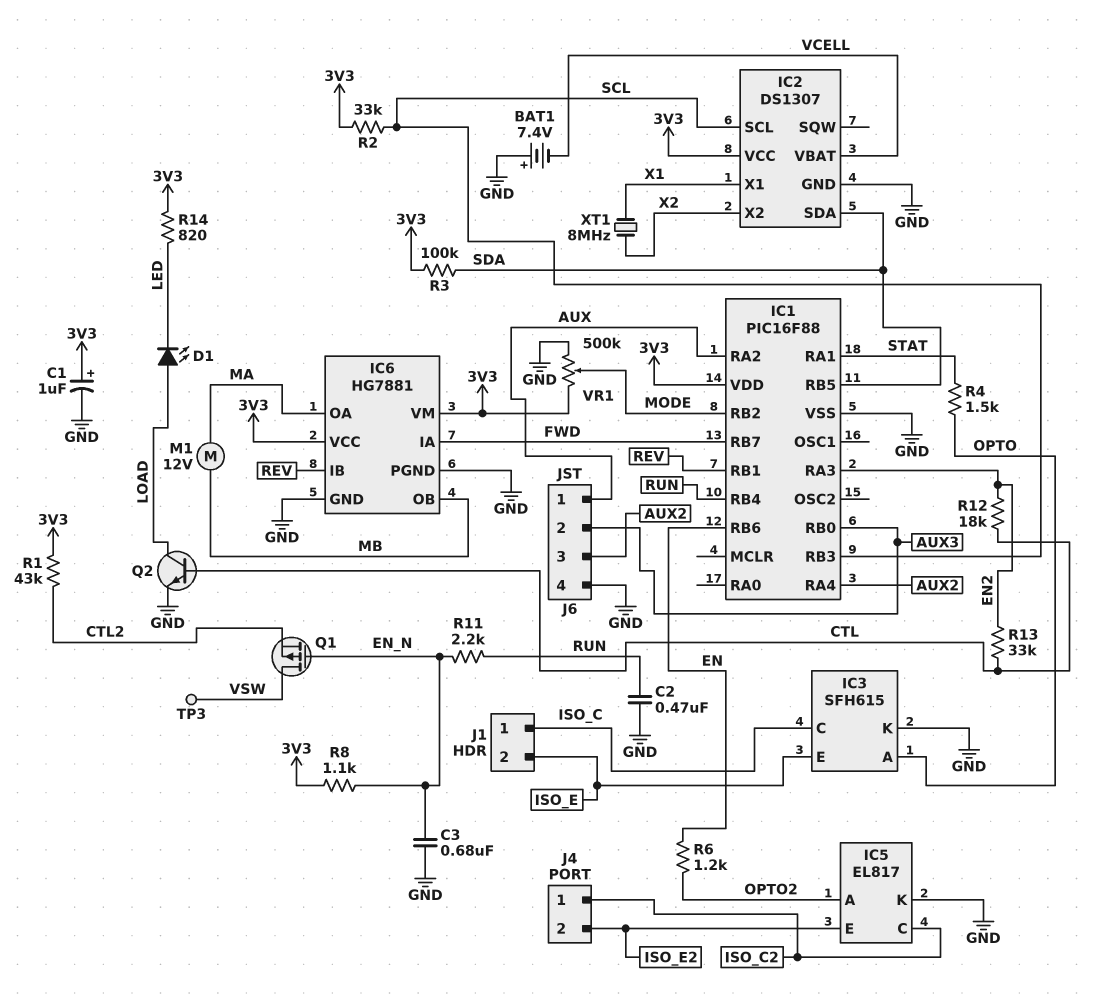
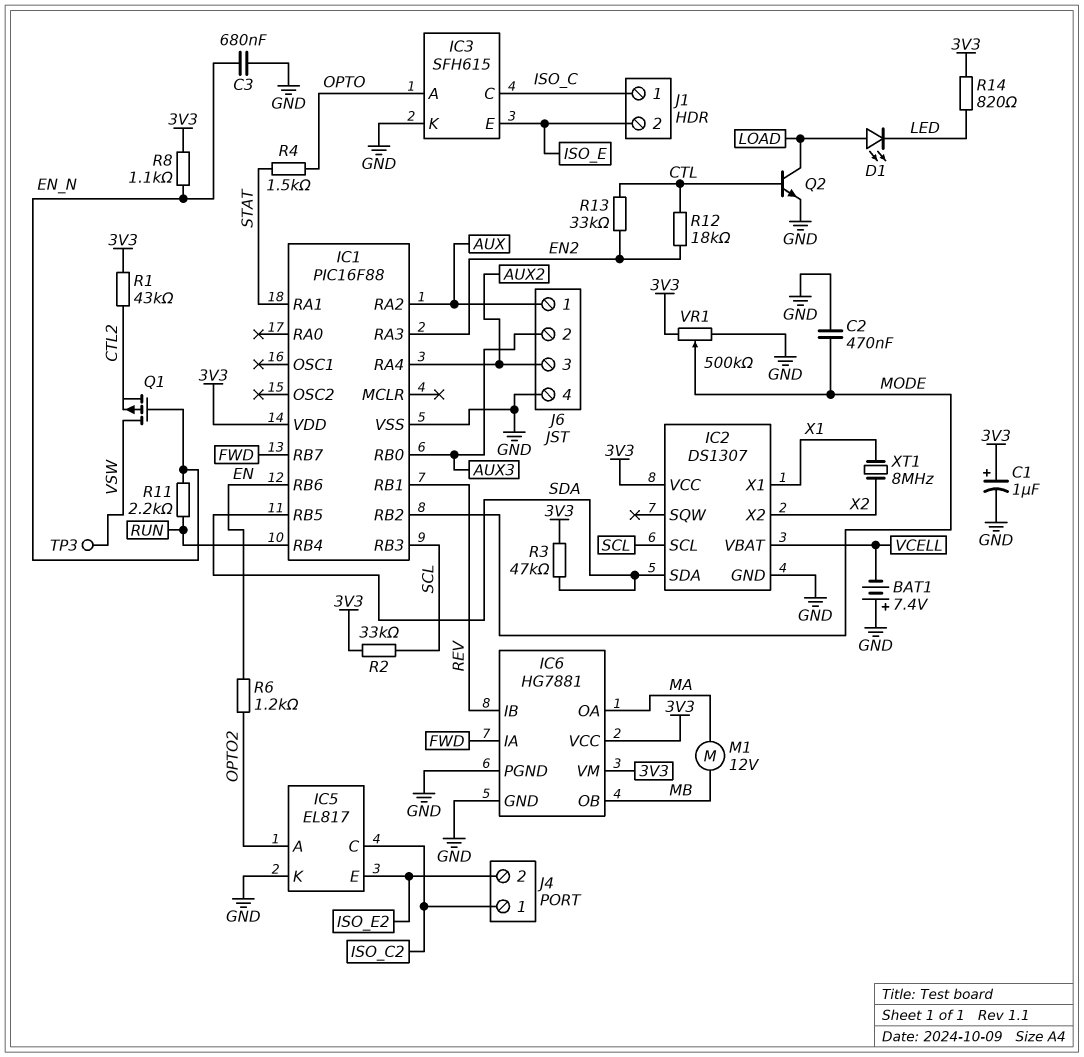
C2: 470nF (GND, RUN) -> 470nF (GND, MODE)
R3: 100k (3V3, SDA) -> 47k (3V3, SDA)

